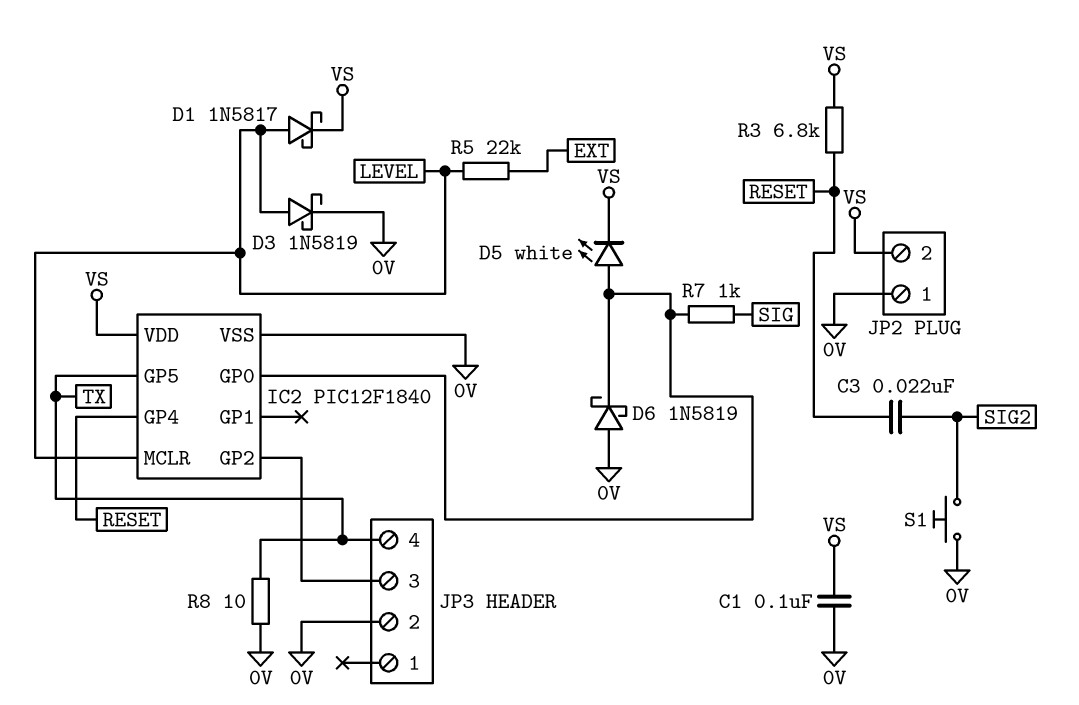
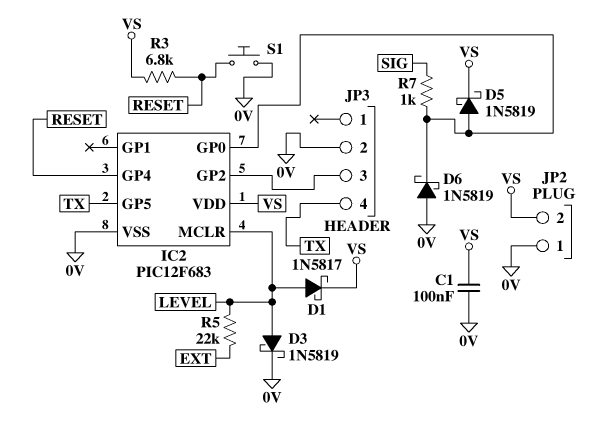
C3: 22nF (RESET, SIG2) -> none
D5: LED white (A IC2/GP0, K VS) -> schottky 1N5819 (A IC2/GP0, K VS)
IC2: PIC12F1840 -> PIC12F683
R8: 10 (0V, TX) -> none
S1: button (0V, SIG2) -> button (0V, RESET)

